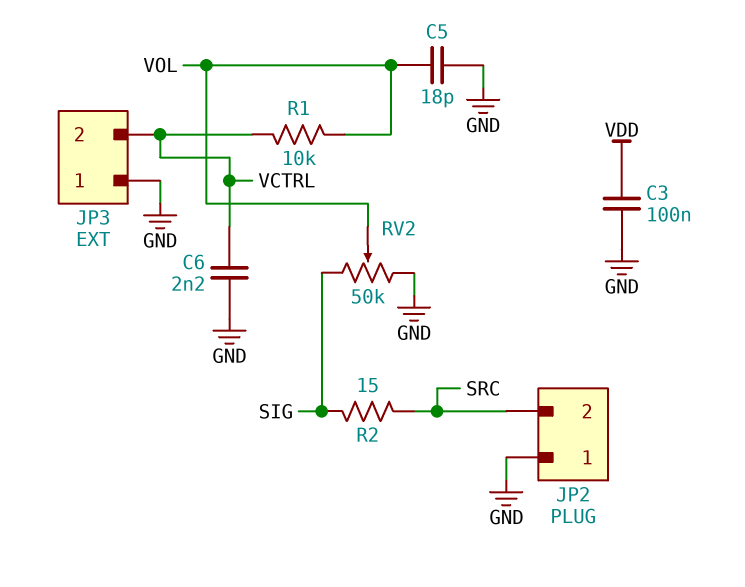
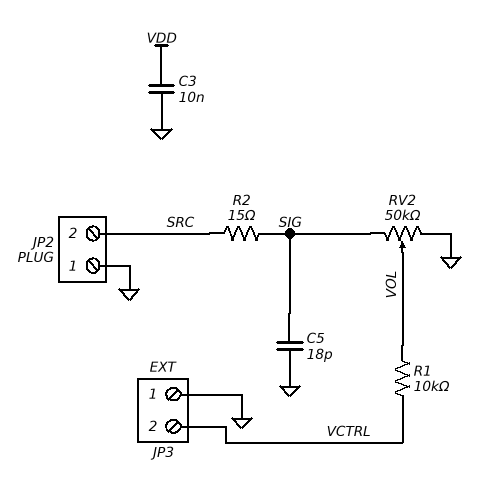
C3: 100nF (GND, VDD) -> 10nF (GND, VDD)
C5: 18pF (GND, VOL) -> 18pF (GND, SIG)
C6: 2.2nF (GND, VCTRL) -> none

